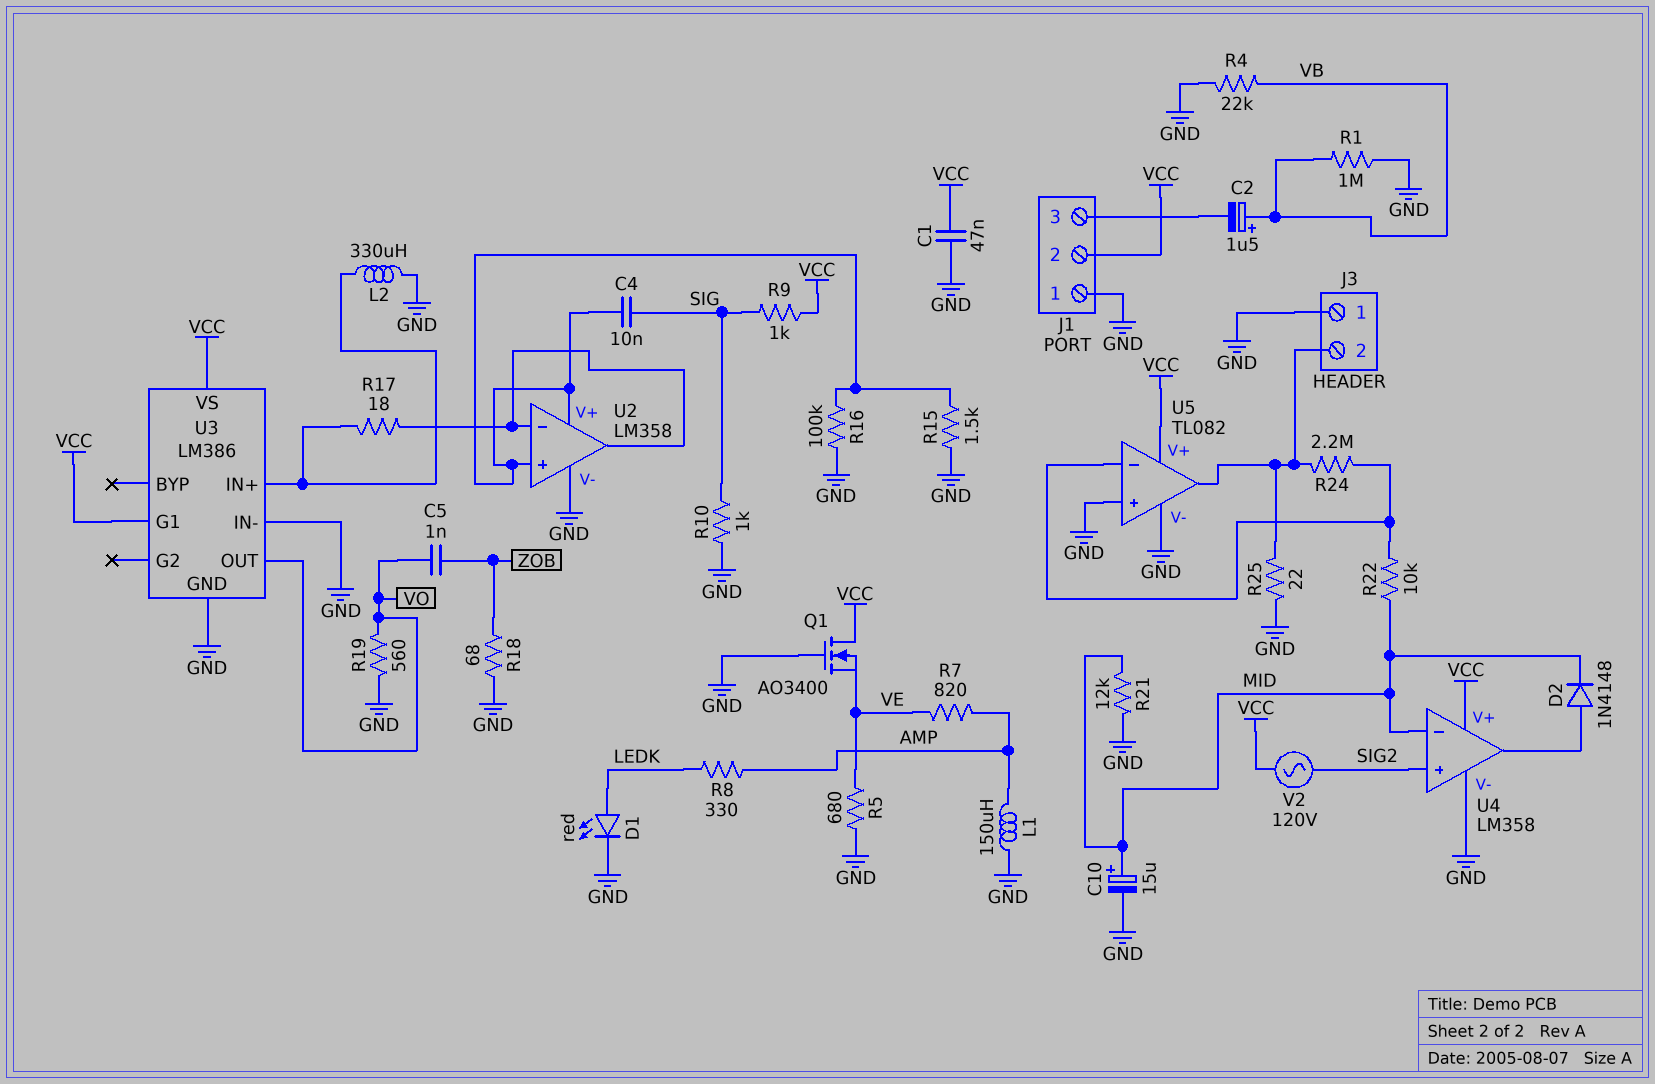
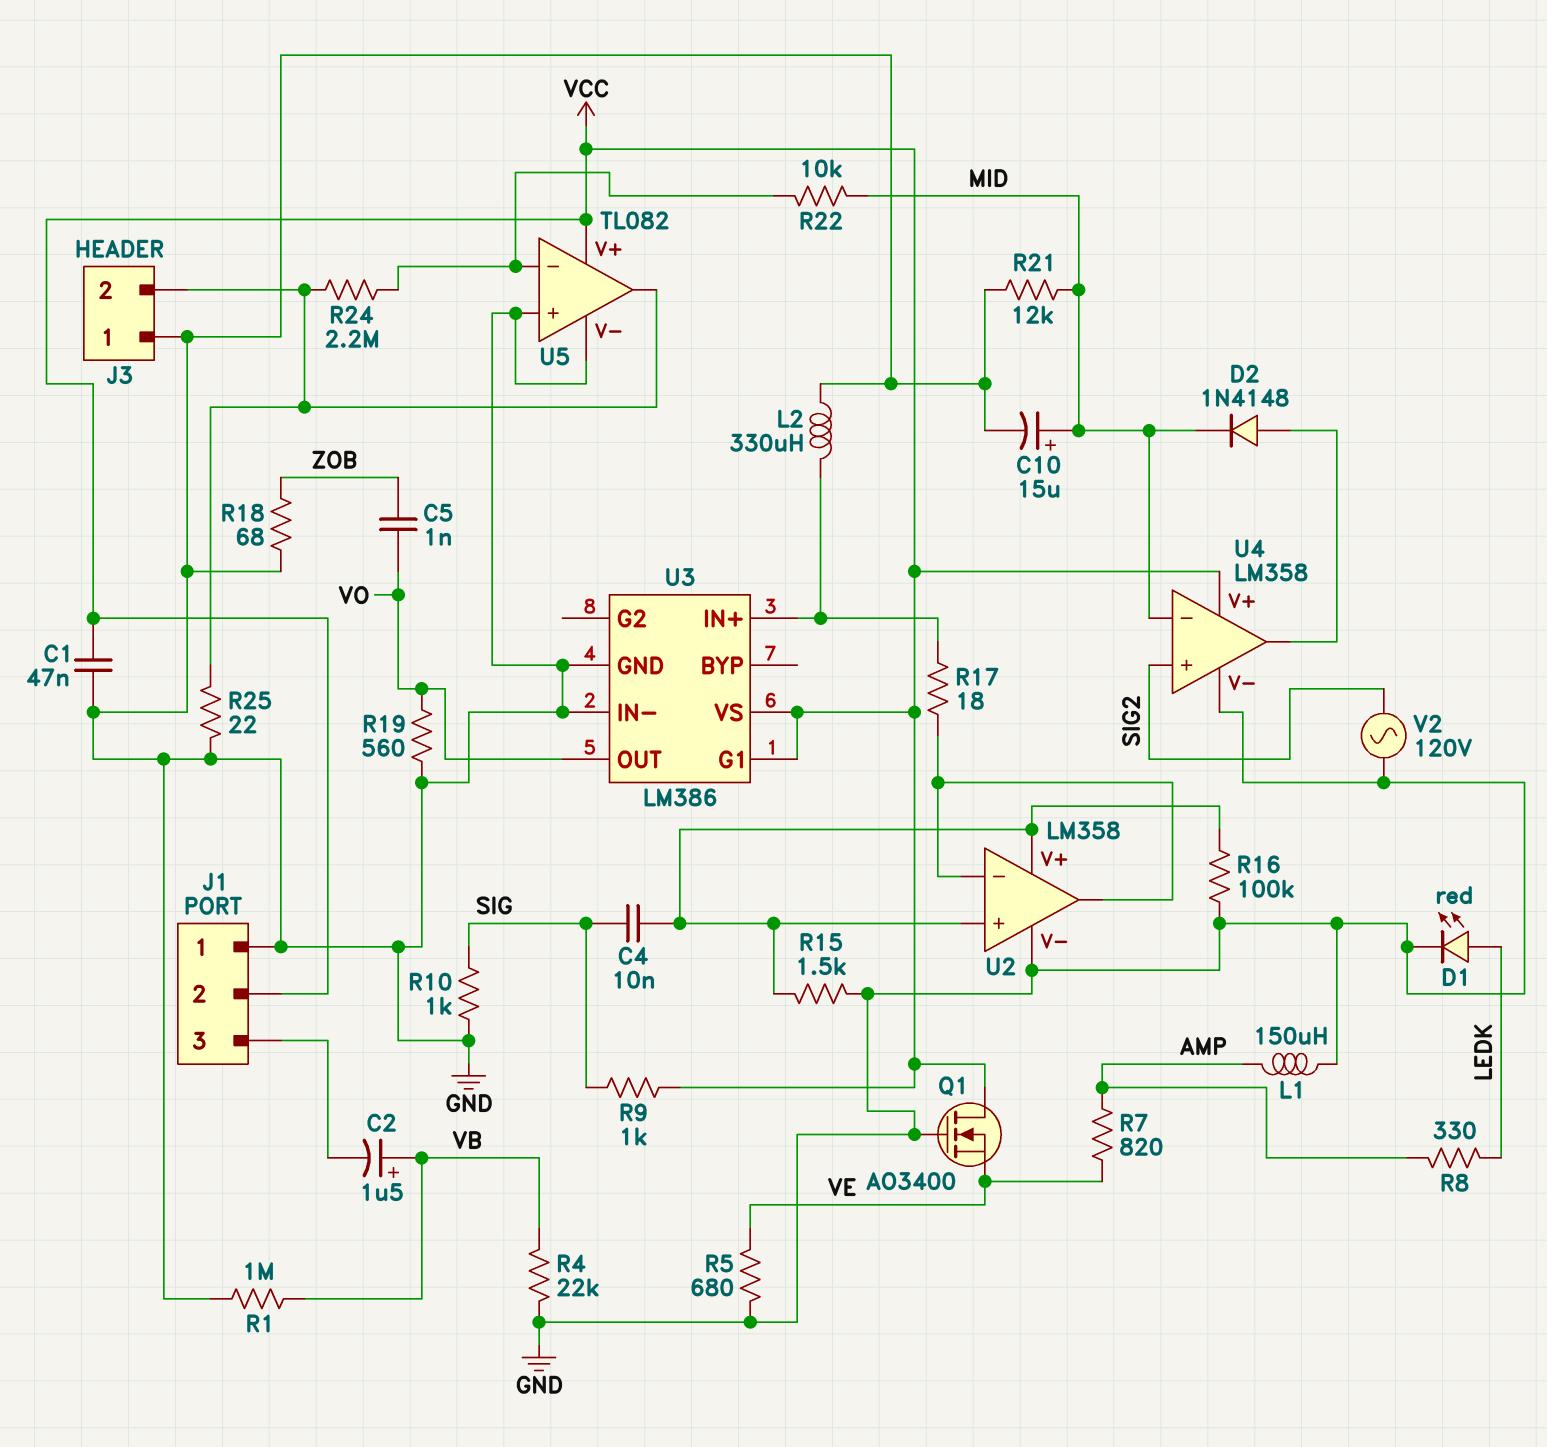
V2: AC 120V (SIG2, VCC) -> AC 120V (GND, SIG2)

